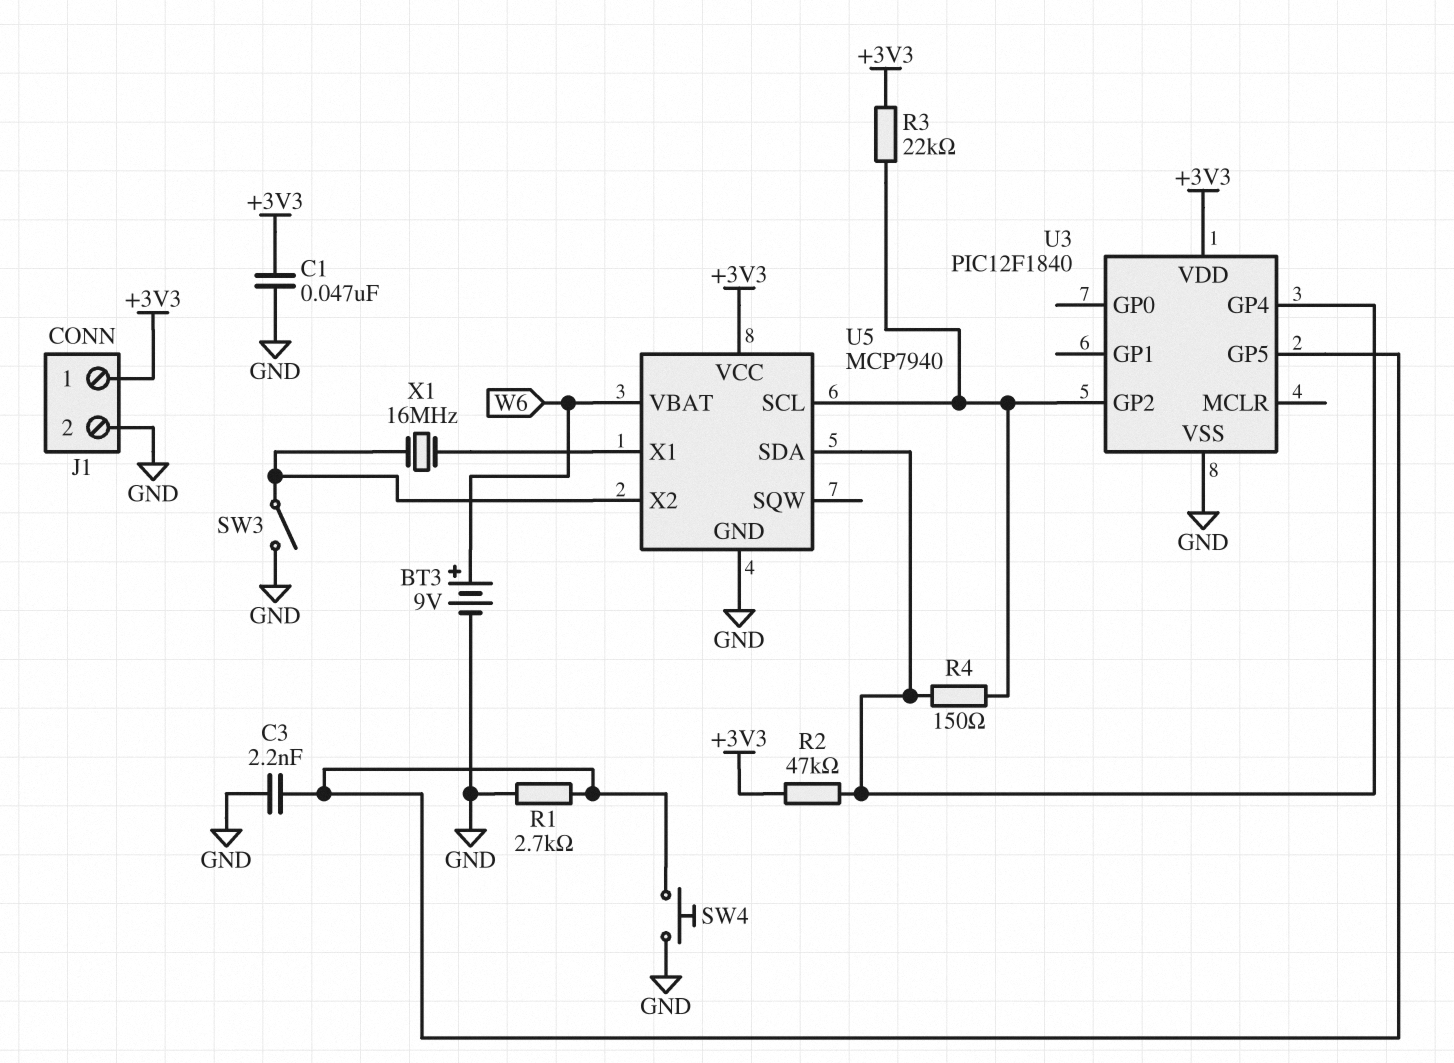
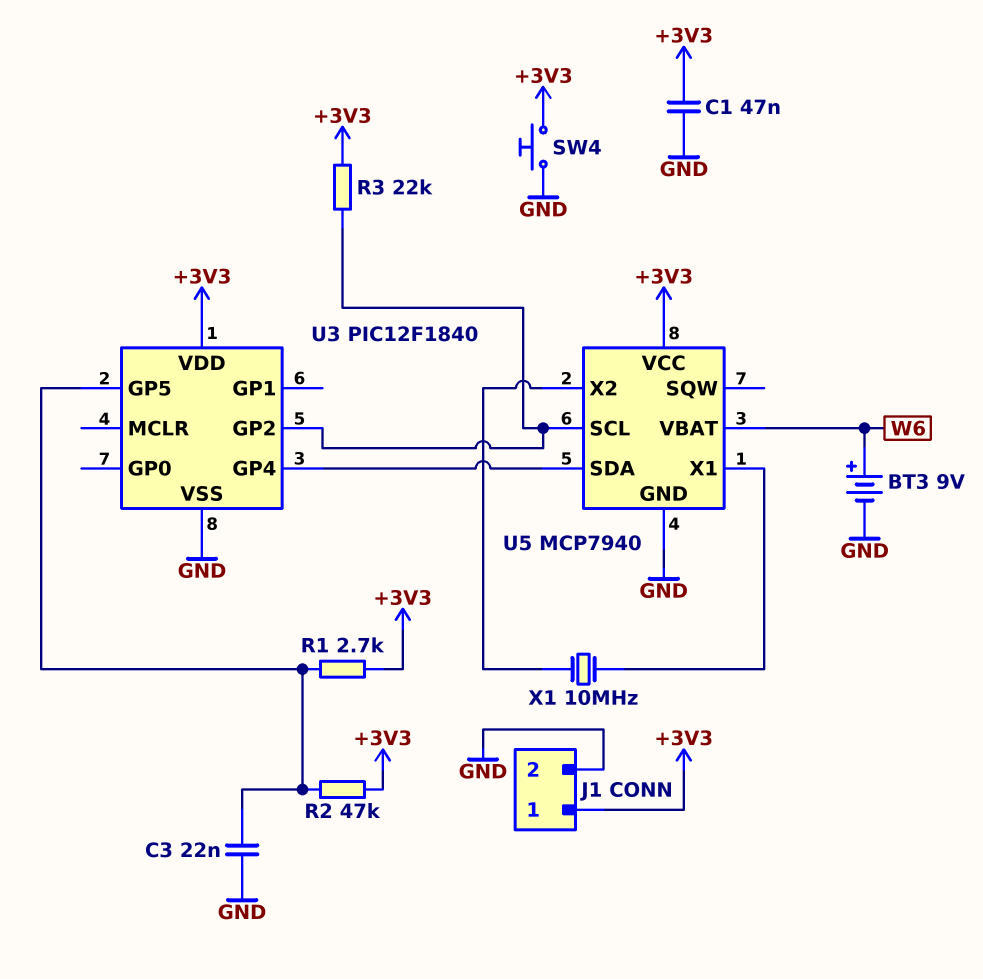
C3: 2.2nF (GND, U3/GP5) -> 22nF (GND, U3/GP5)
R1: 2.7k (GND, U3/GP5) -> 2.7k (+3V3, U3/GP5)
R2: 47k (+3V3, U3/GP4) -> 47k (+3V3, U3/GP5)
R4: 150 (U3/GP2, U3/GP4) -> none
SW3: switch (GND, U5/X2) -> none
SW4: button (GND, U3/GP5) -> button (+3V3, GND)
X1: 16MHz (U5/X1, U5/X2) -> 10MHz (U5/X1, U5/X2)

